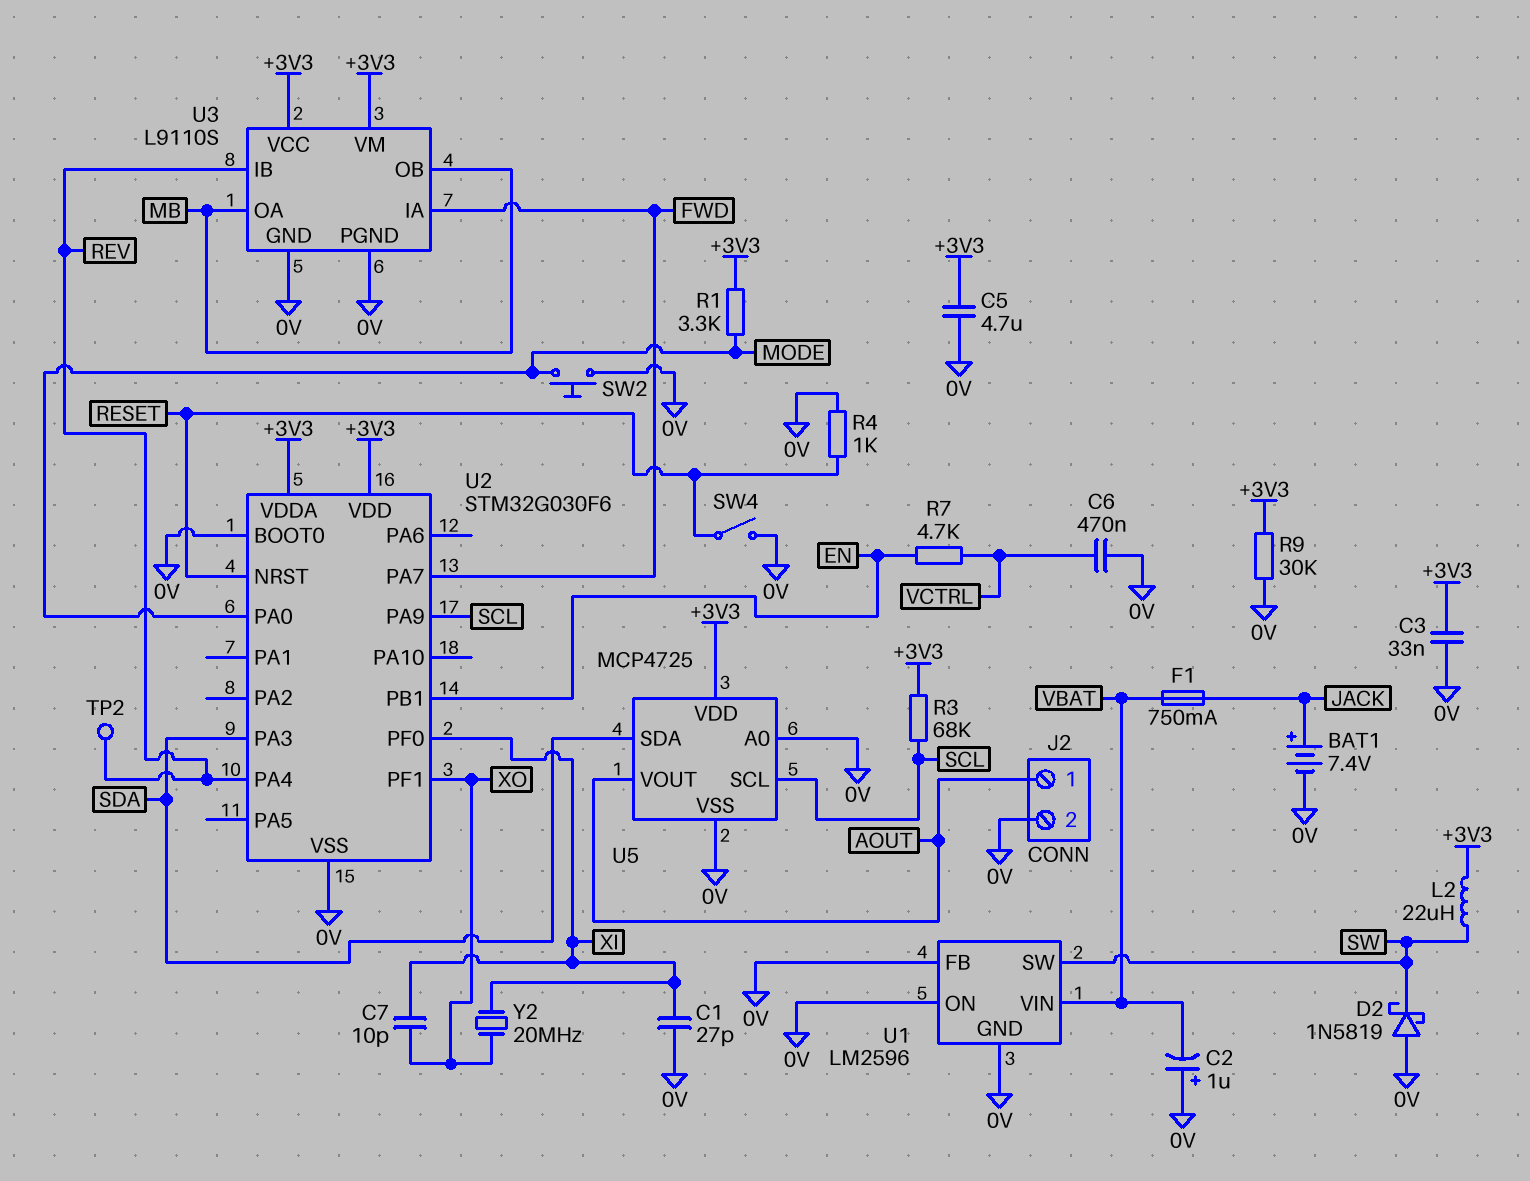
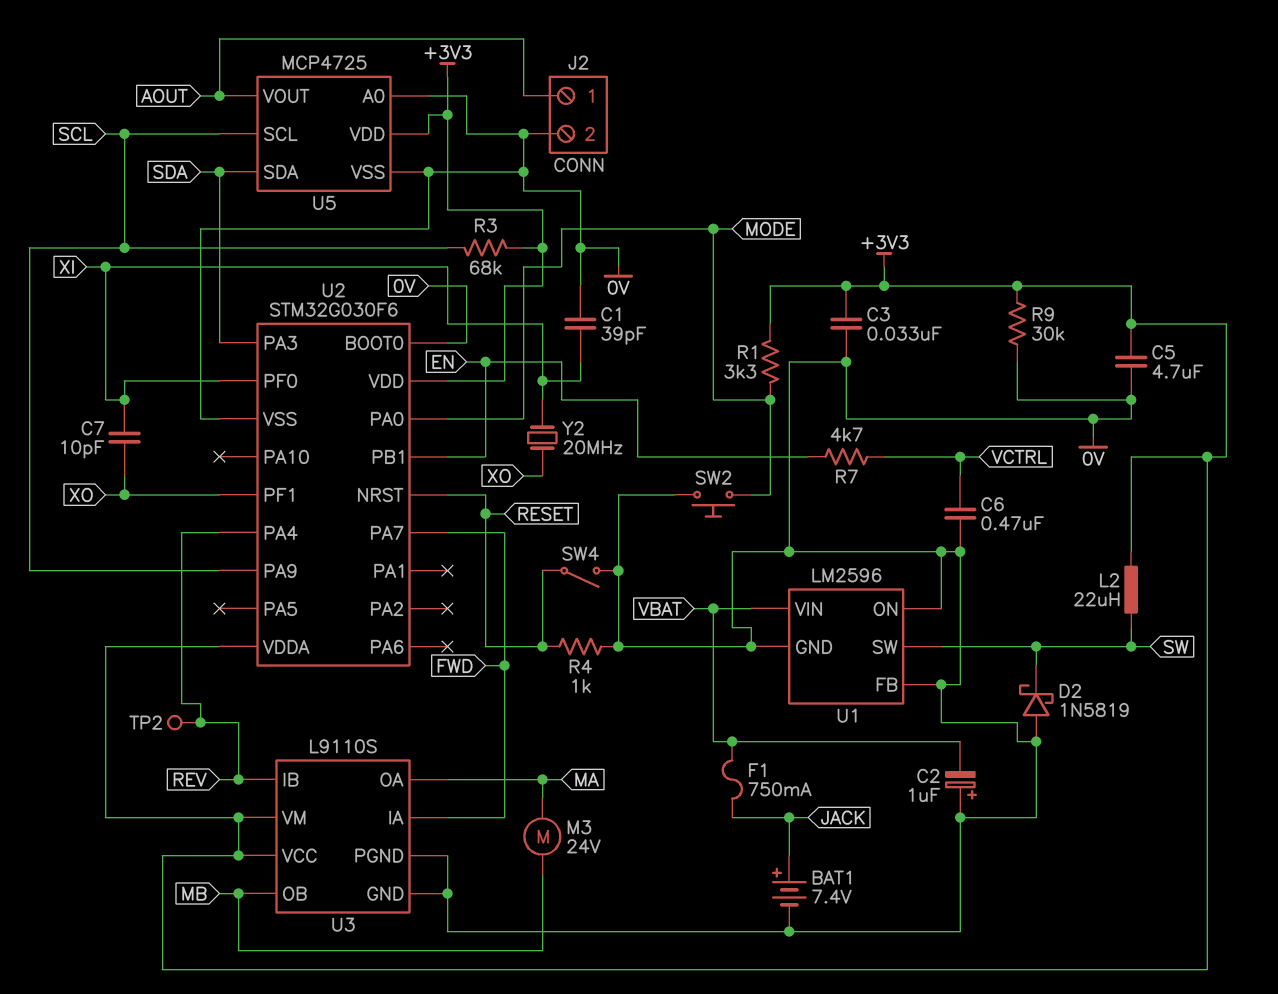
C1: 27pF (0V, XI) -> 39pF (0V, XI)
M3: none -> motor 24V (MA, MB)
U3 pin OA: MB -> MA

